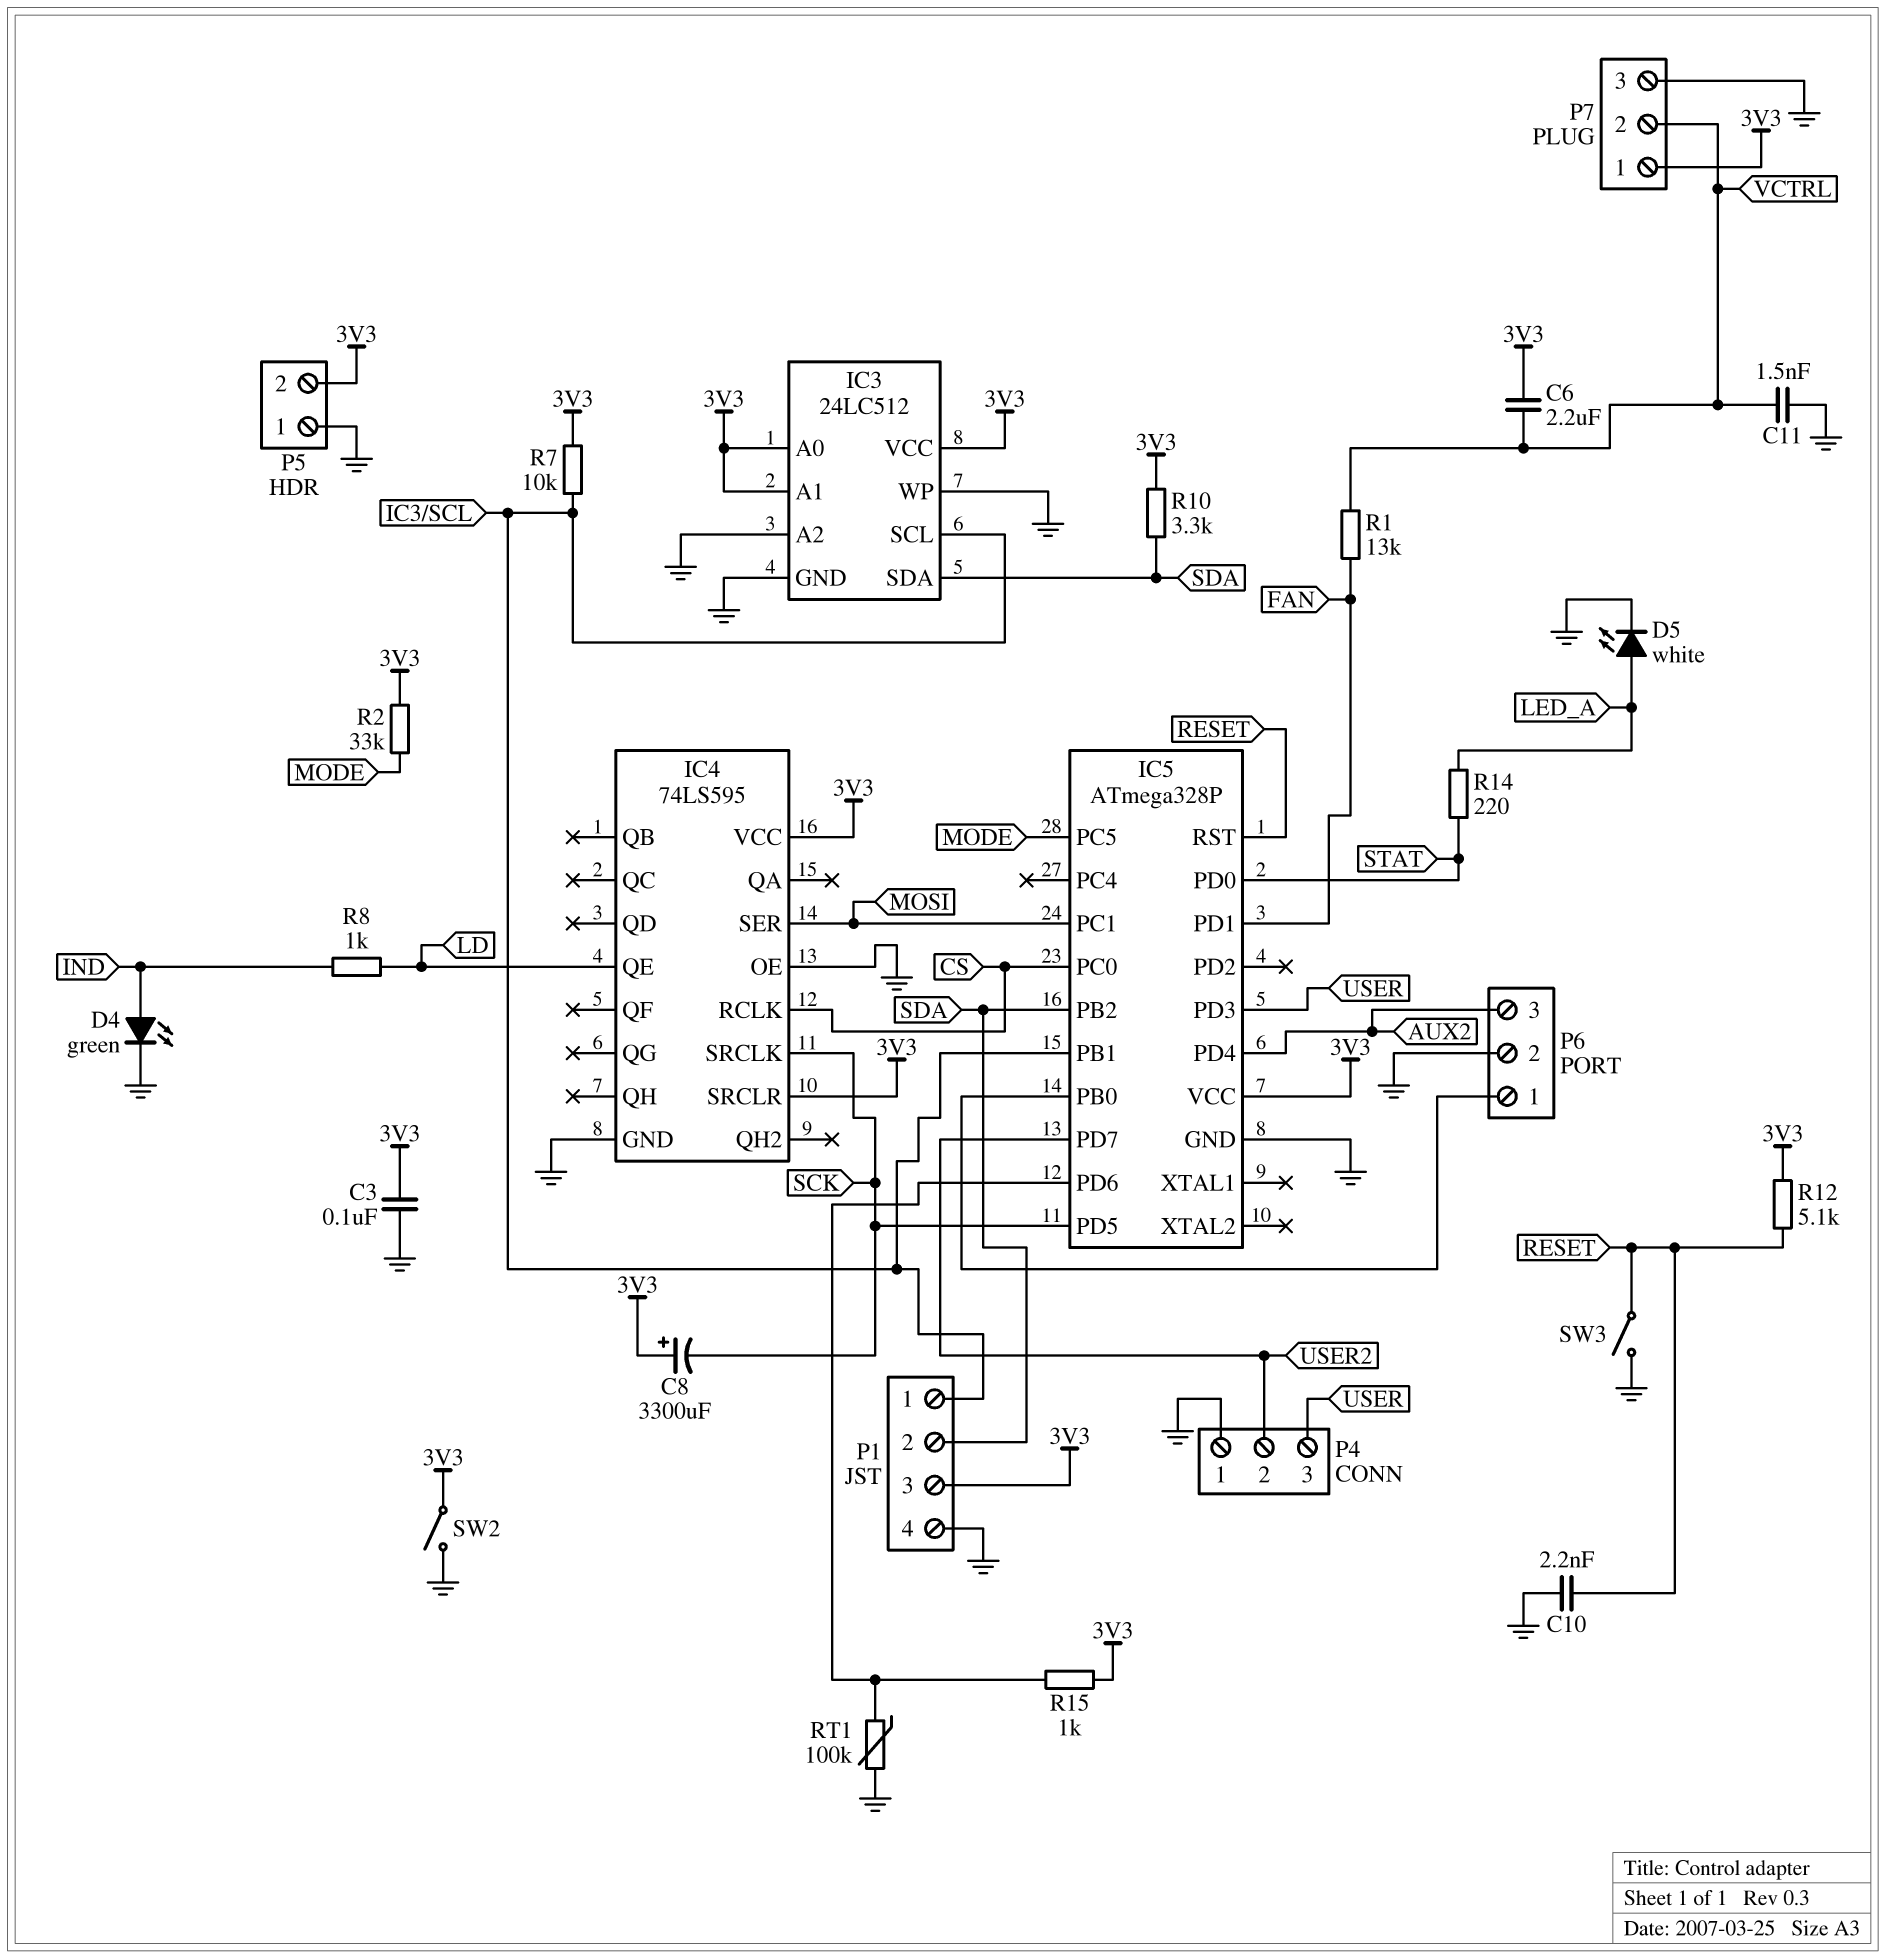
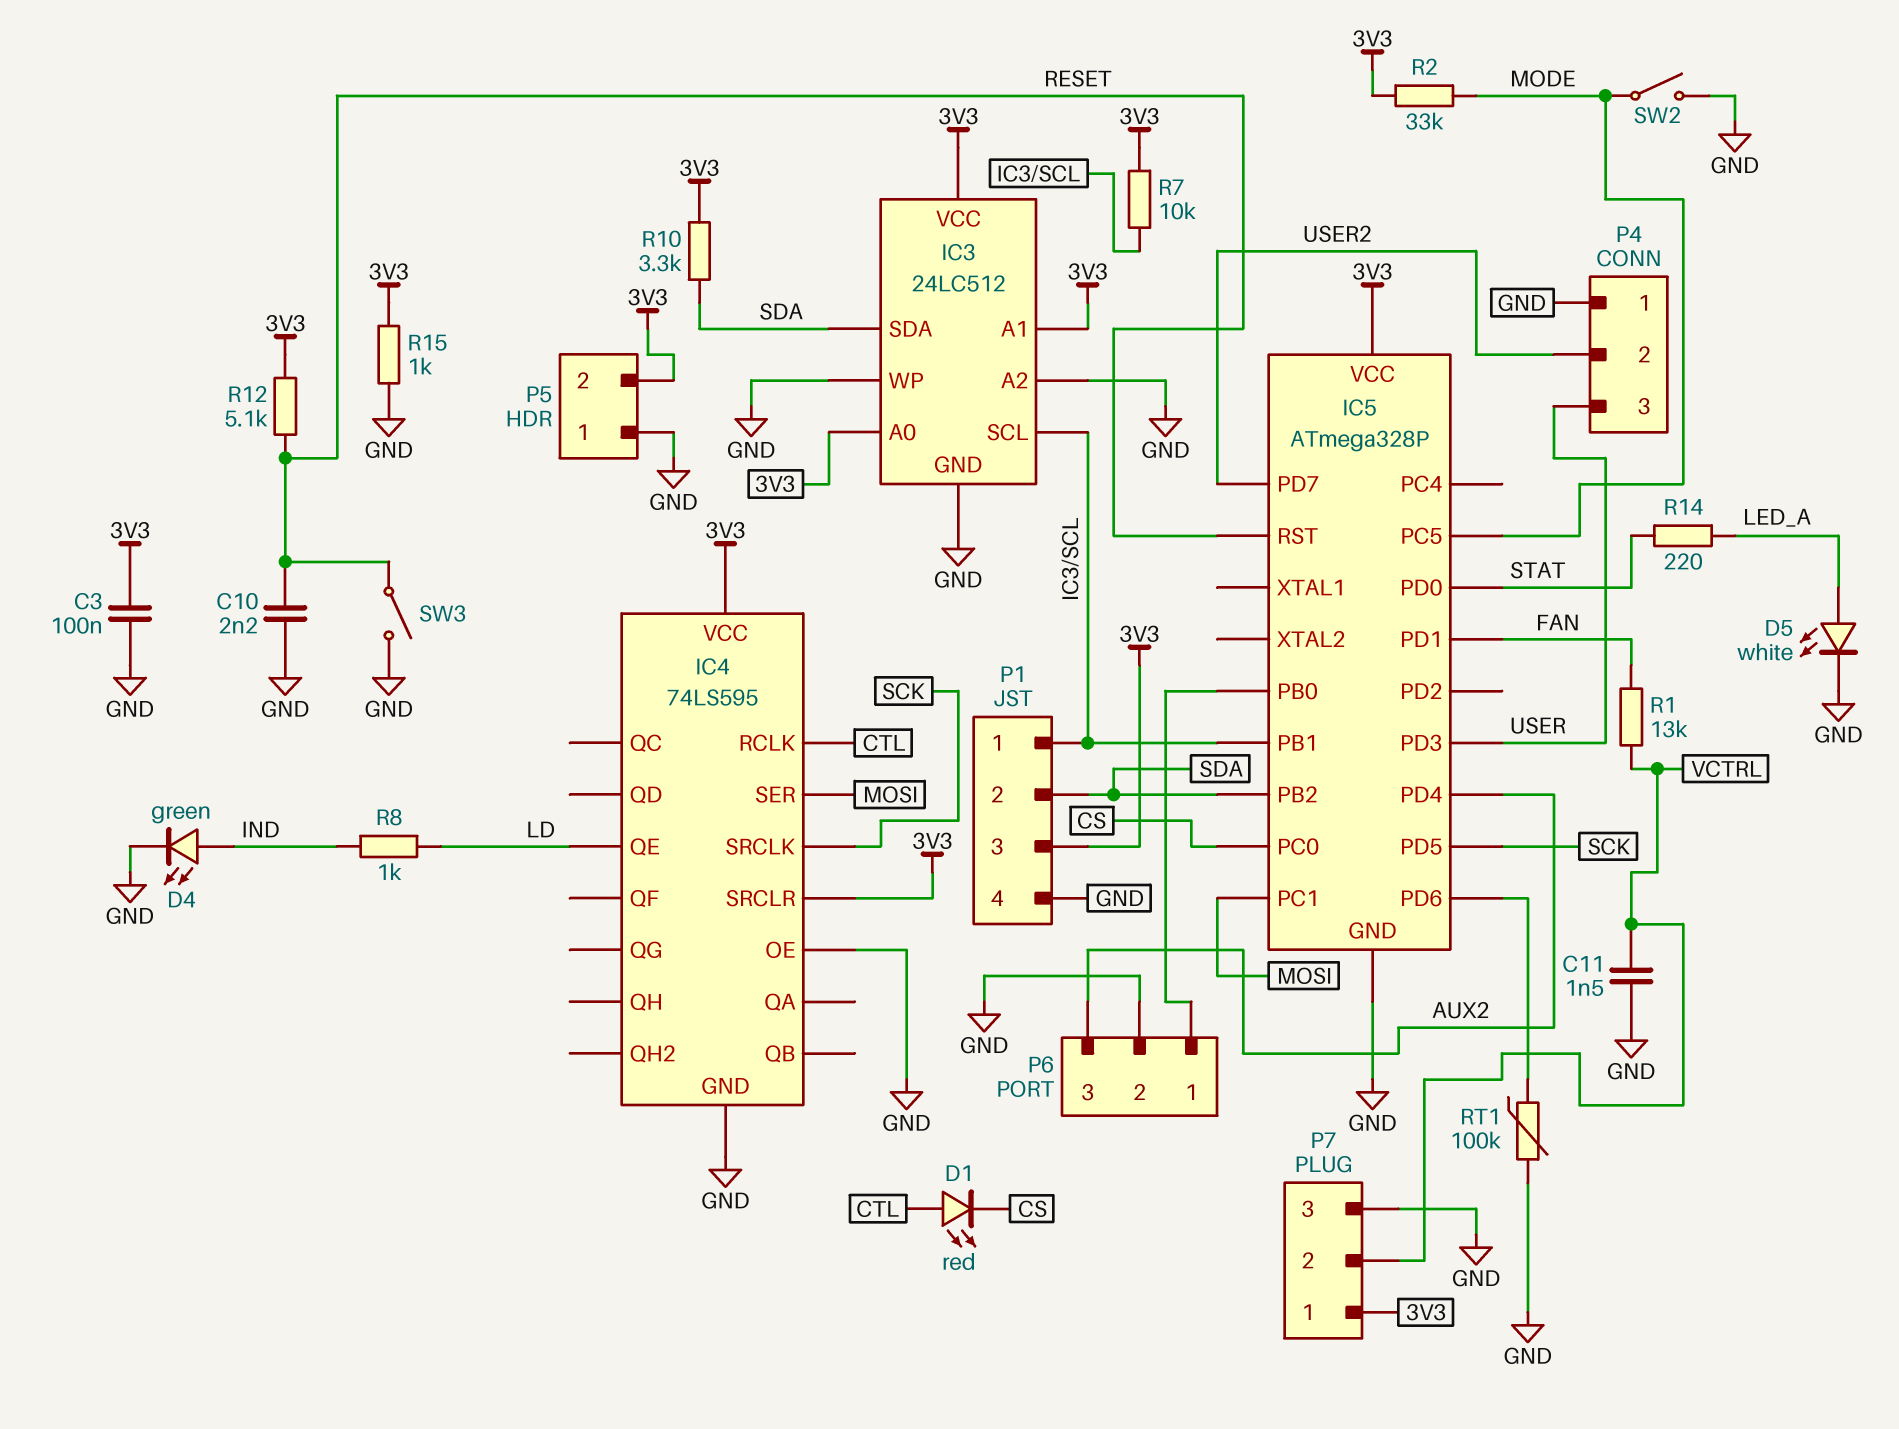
C6: 2.2uF (3V3, VCTRL) -> none
C8: 3300uF (plus 3V3, minus SCK) -> none
D1: none -> LED red (A CTL, K CS)
IC4 pin RCLK: CS -> CTL
R15: 1k (3V3, IC5/PD6) -> 1k (3V3, GND)
SW2: switch (3V3, GND) -> switch (GND, MODE)

